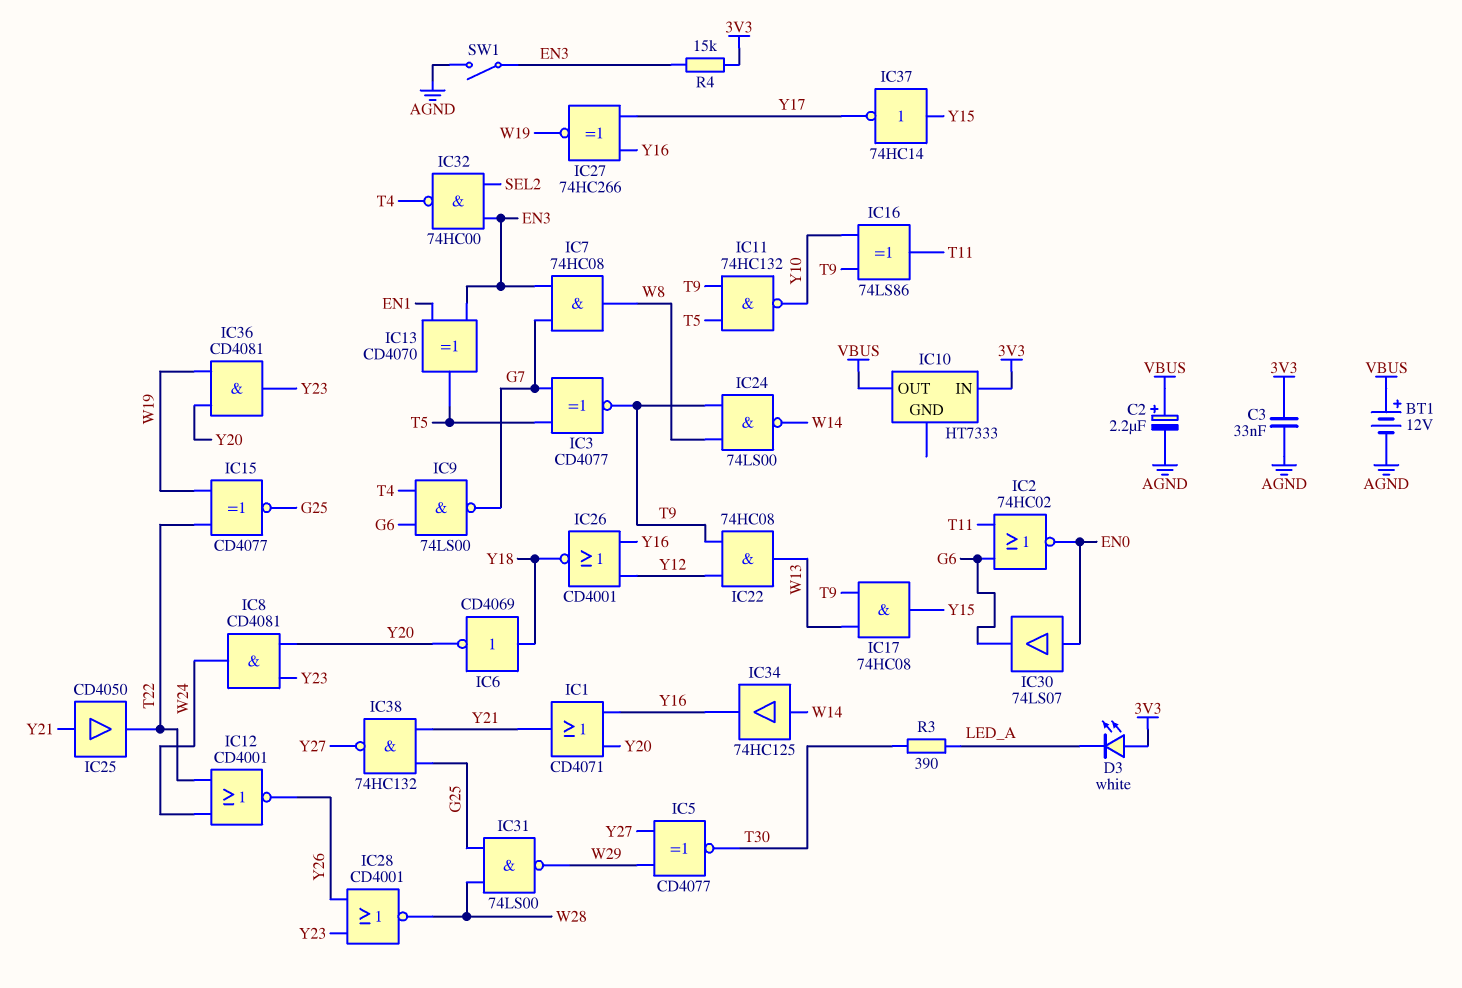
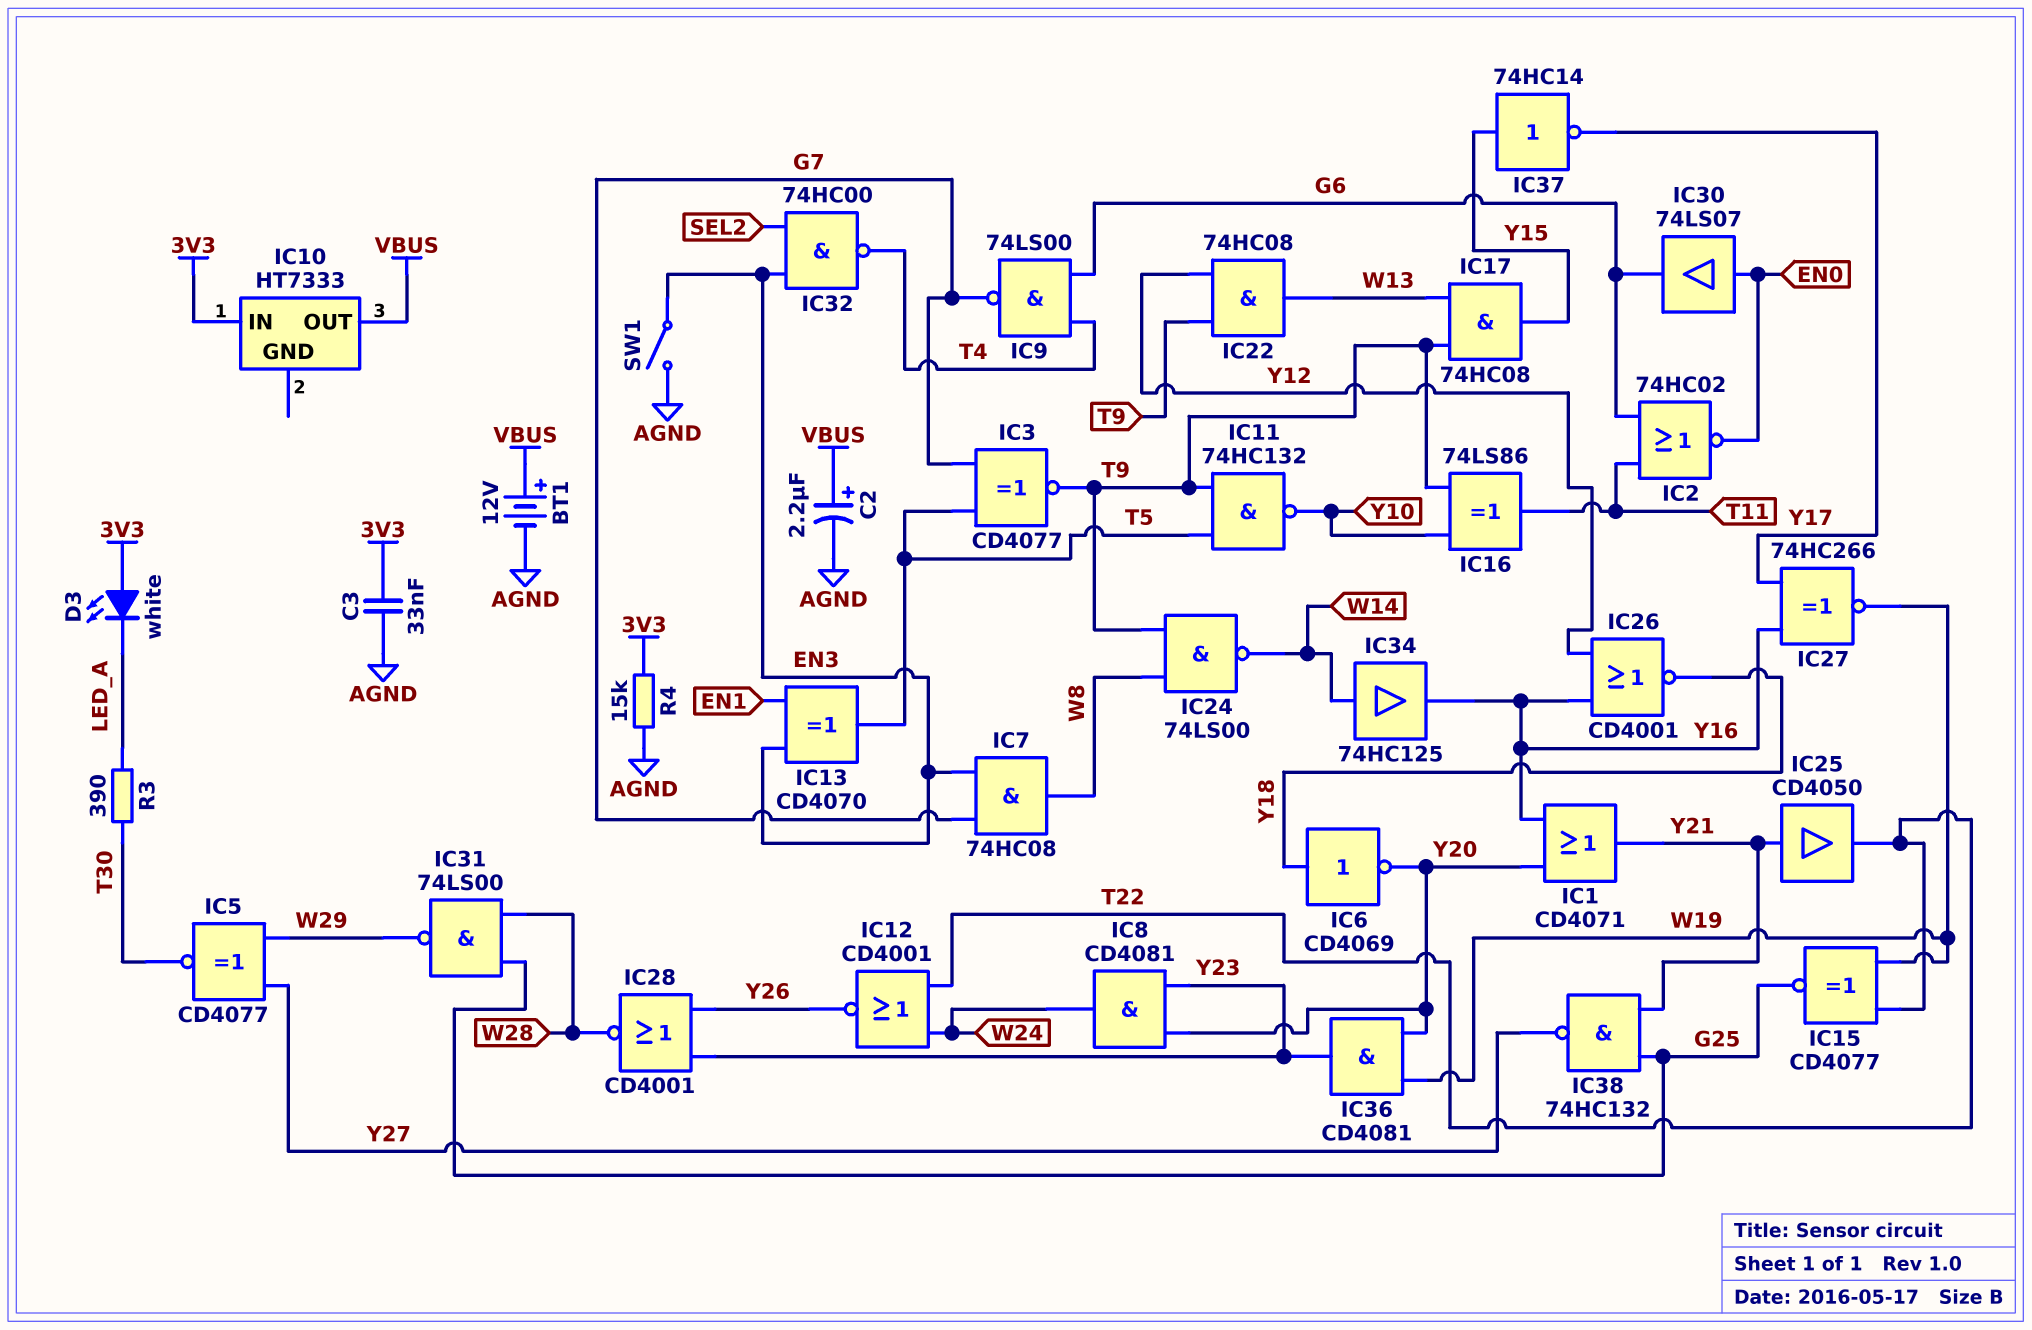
R4: 15k (3V3, EN3) -> 15k (3V3, AGND)

